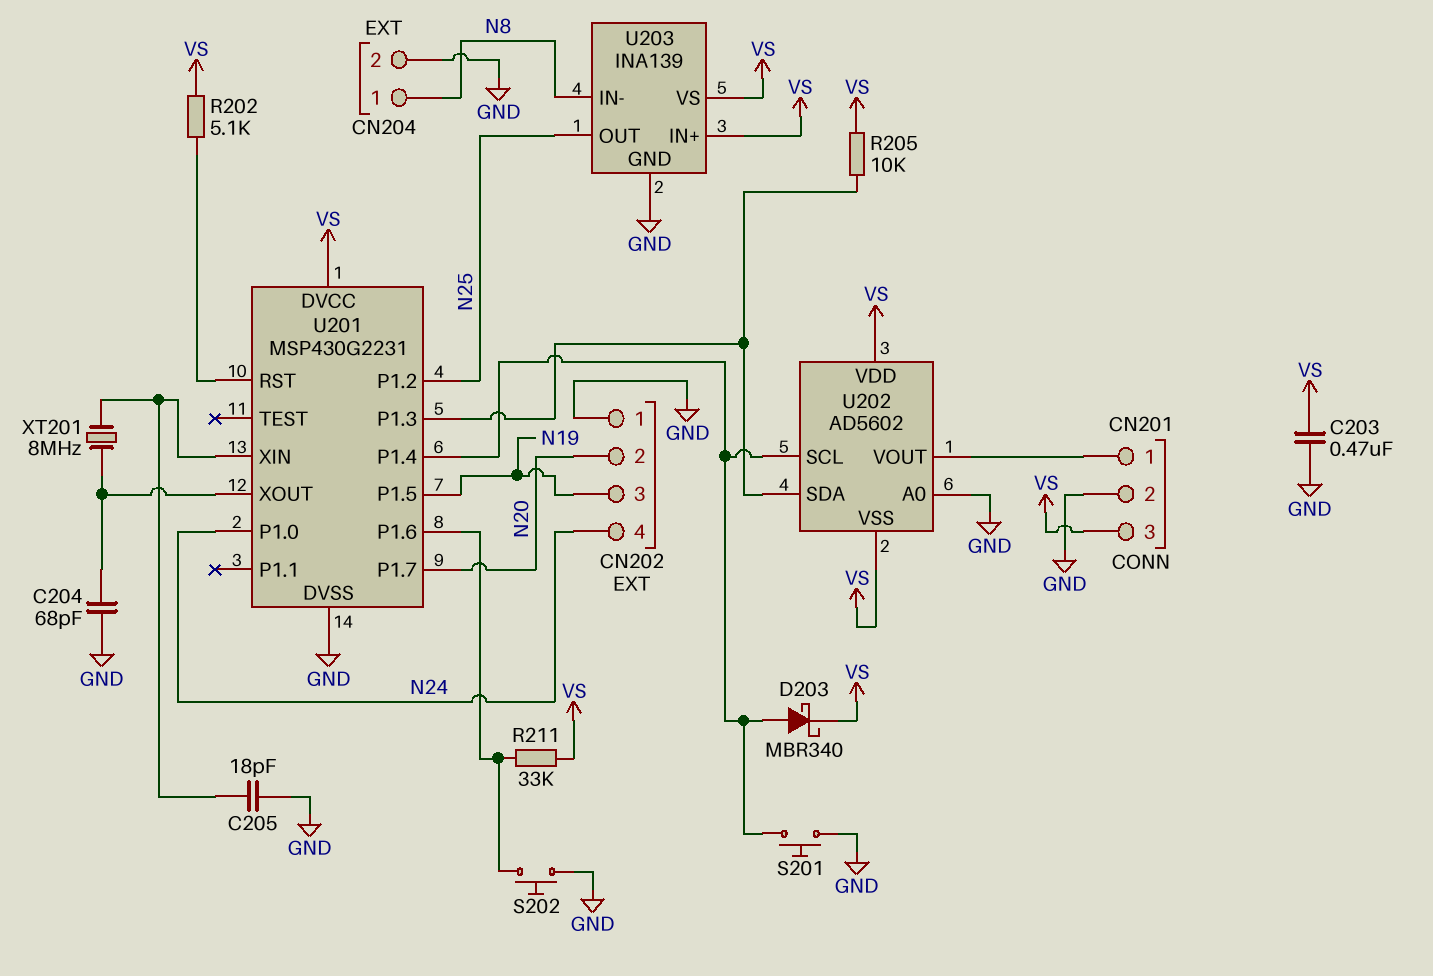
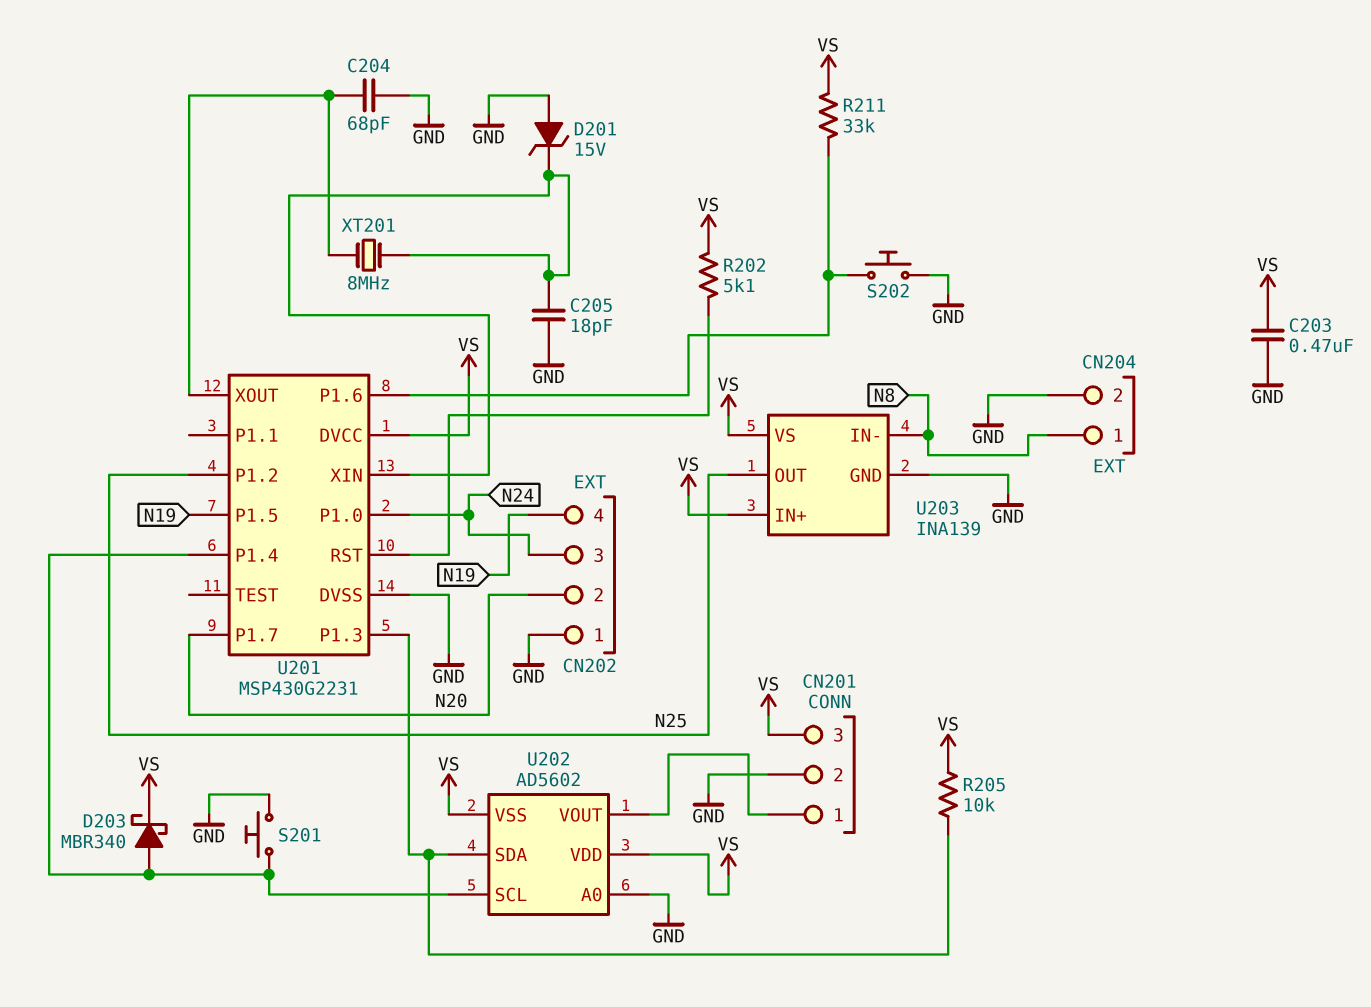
CN202 pin 3: N19 -> N24
CN202 pin 4: N24 -> N19
D201: none -> zener 15V (A GND, K U201/XIN)

